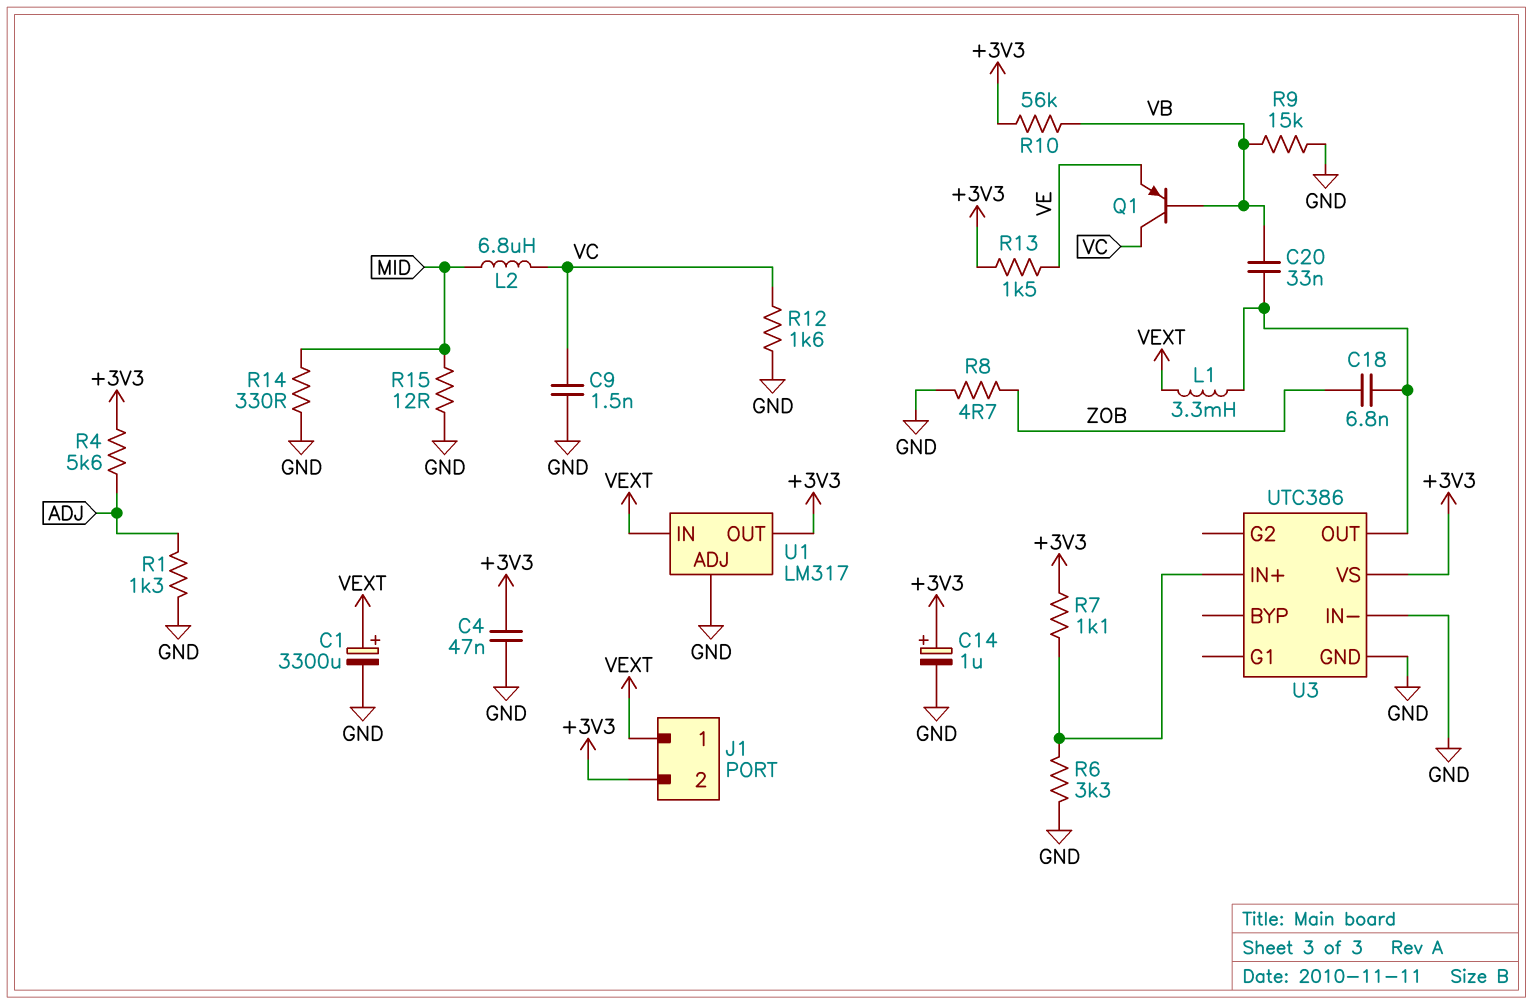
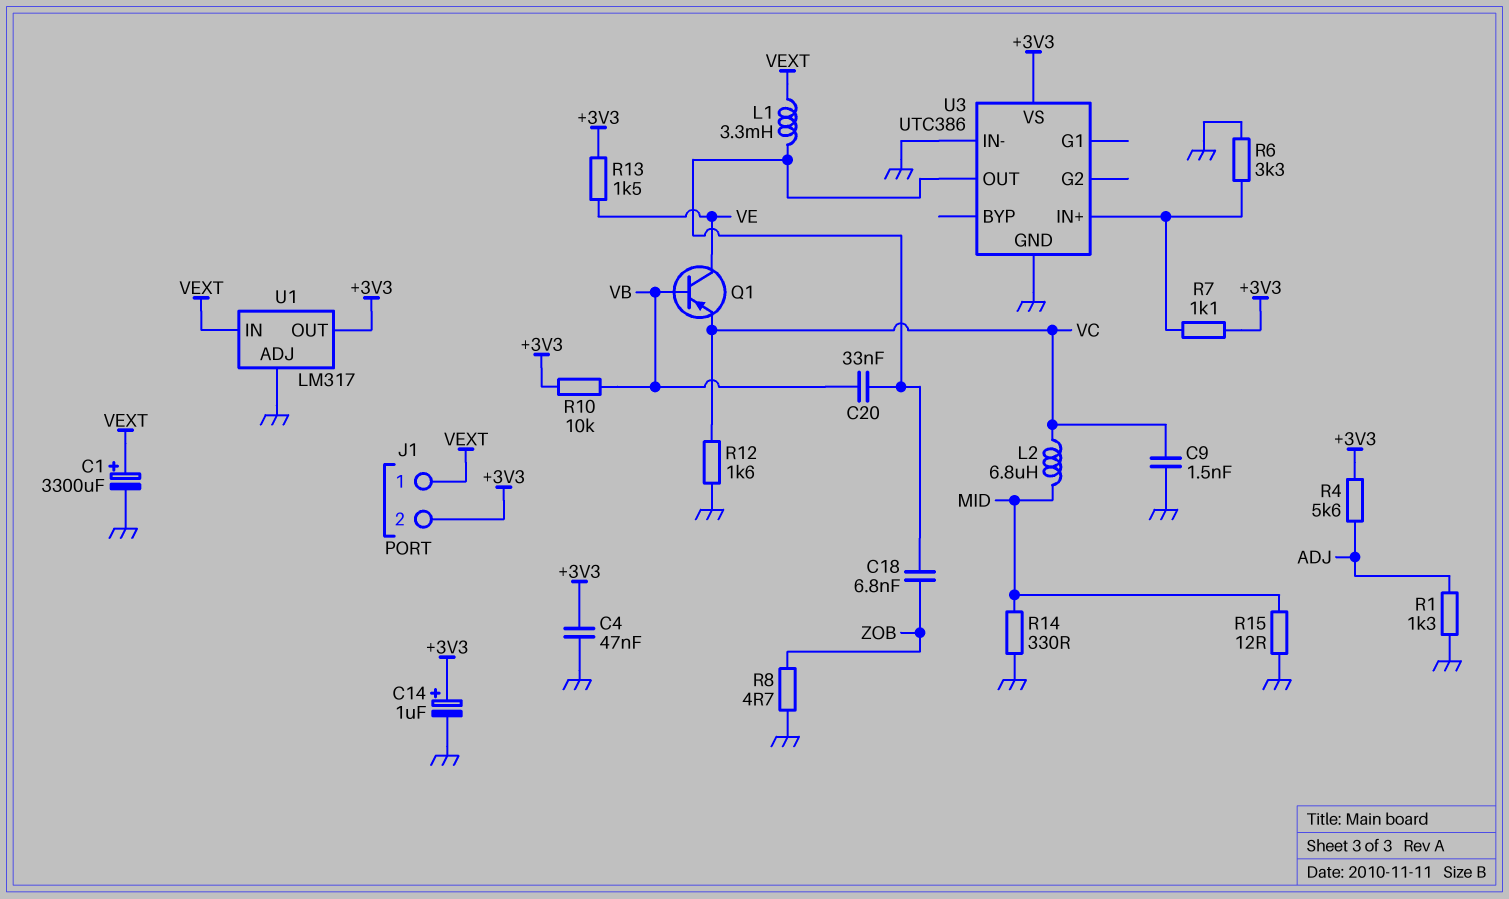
Q1: PNP (B VB, C VC, E VE) -> PNP (B VB, C VE, E VC)
R9: 15k (GND, VB) -> none
R10: 56k (+3V3, VB) -> 10k (+3V3, VB)

